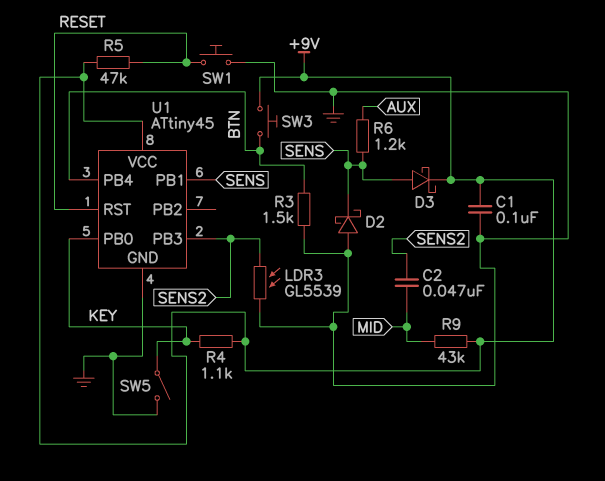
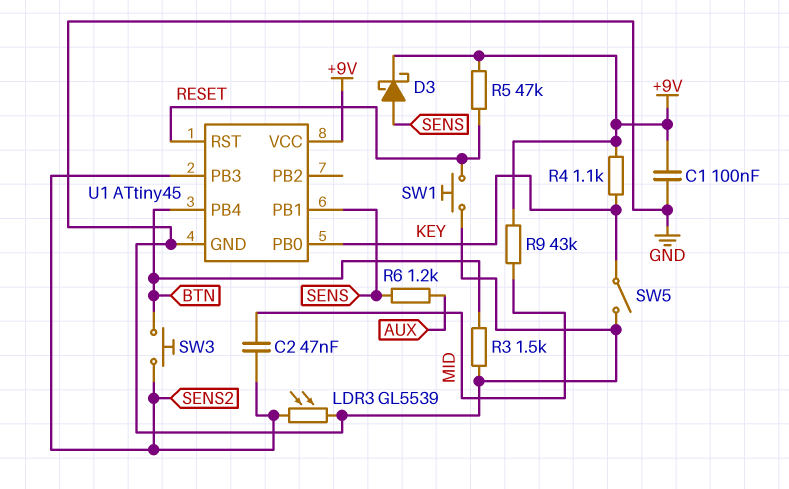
D2: schottky (A GND, K SENS) -> none
SW3: button (+9V, BTN) -> button (BTN, SENS2)

